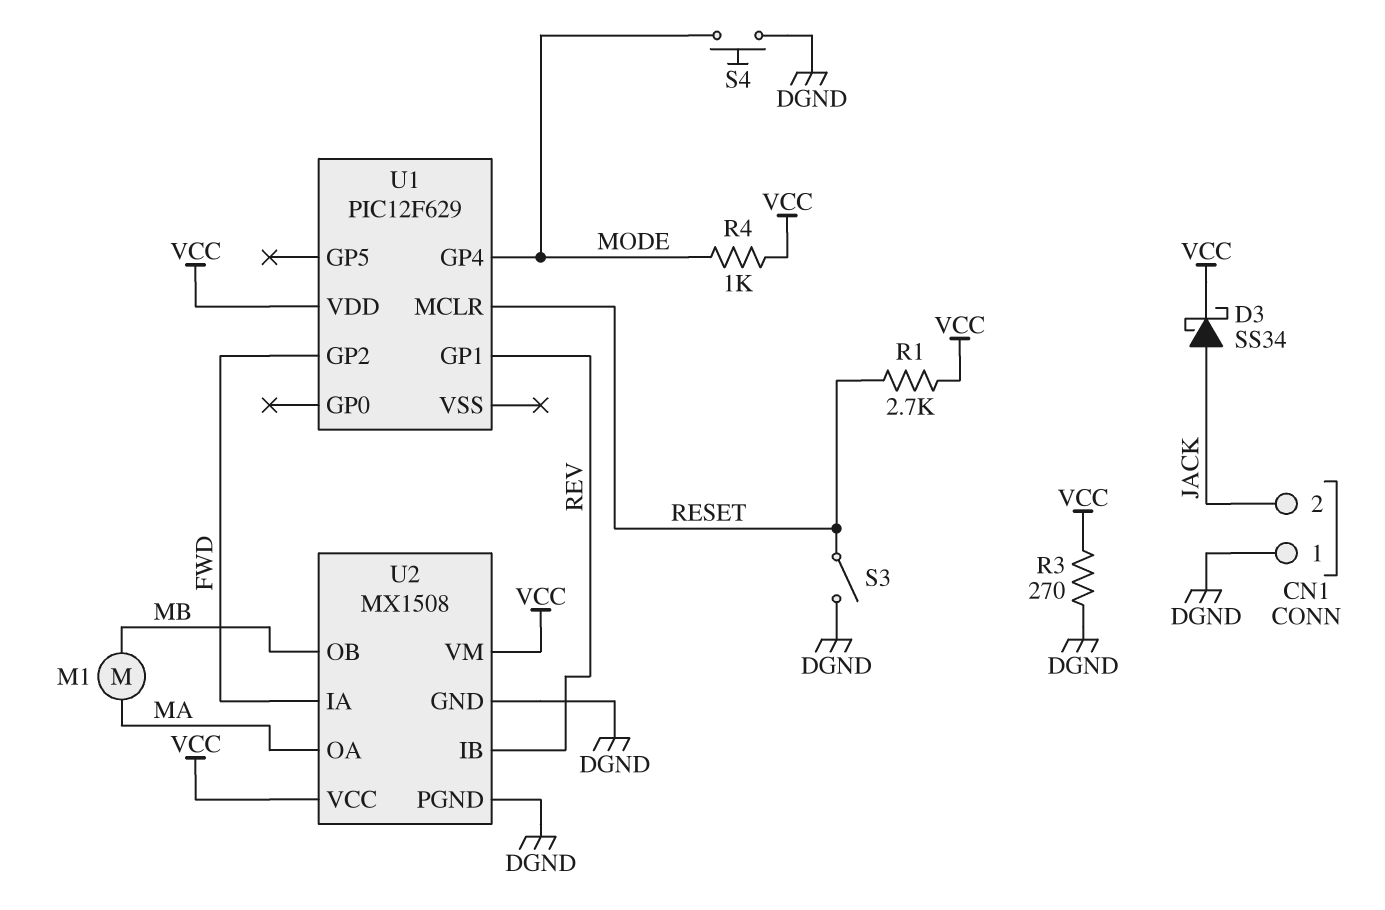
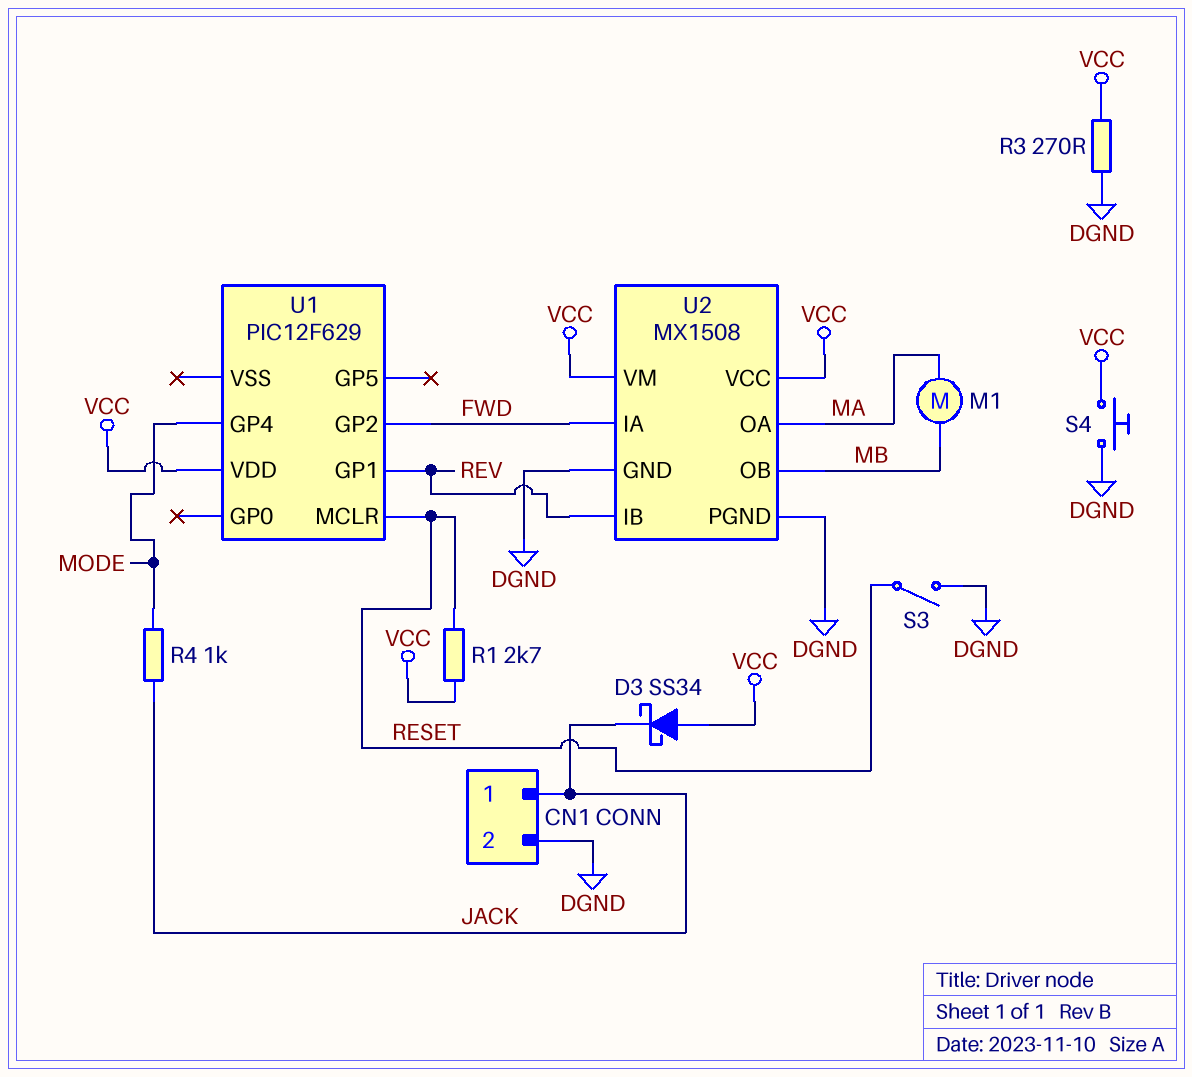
CN1 pin 1: DGND -> JACK
CN1 pin 2: JACK -> DGND
D3: schottky SS34 (A JACK, K VCC) -> schottky SS34 (A VCC, K JACK)
R4: 1k (MODE, VCC) -> 1k (JACK, MODE)
S4: button (DGND, MODE) -> button (DGND, VCC)

